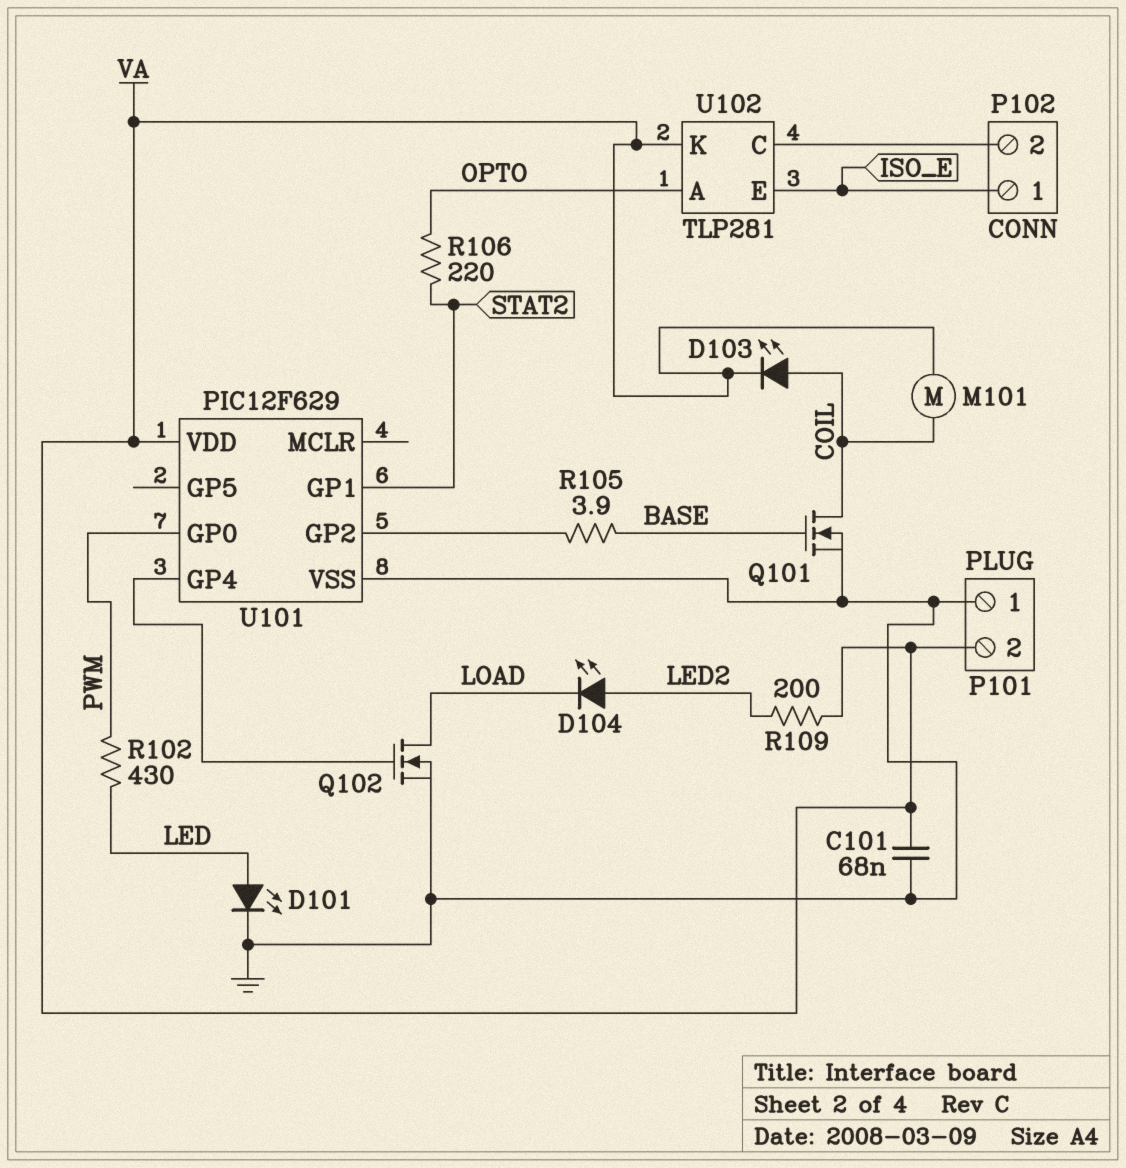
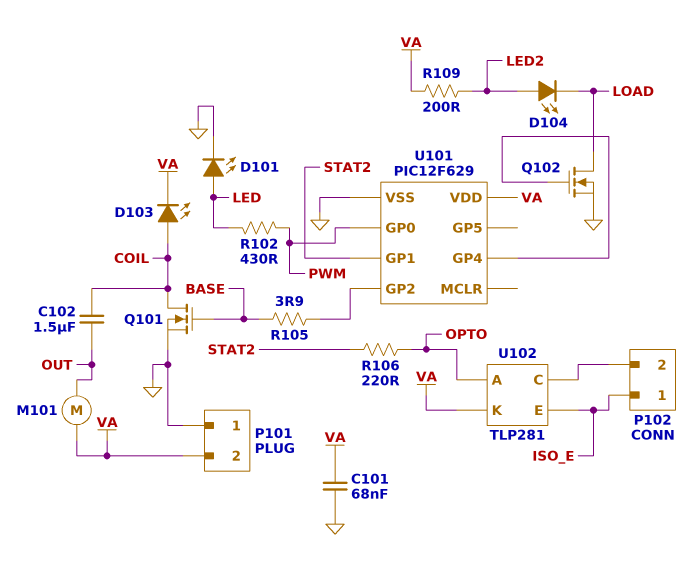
C102: none -> 1.5uF (COIL, OUT)
M101: motor (COIL, VA) -> motor (OUT, VA)

